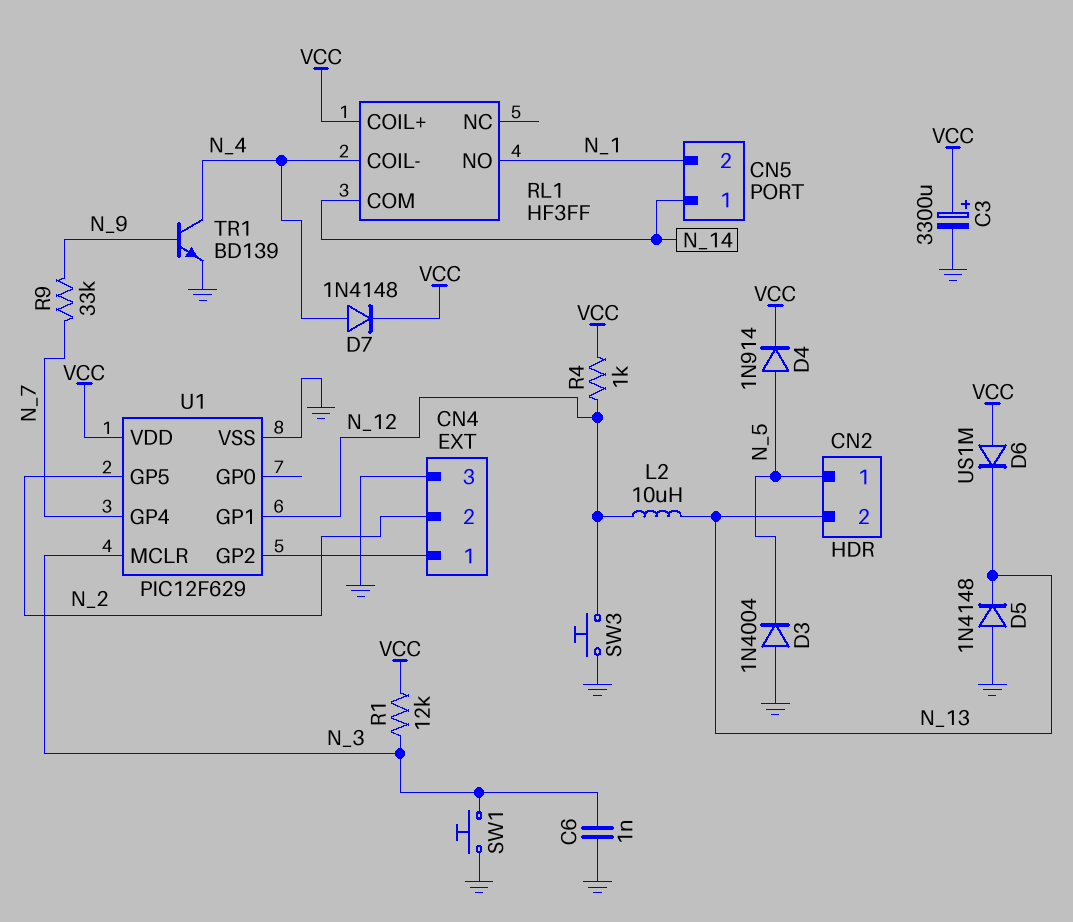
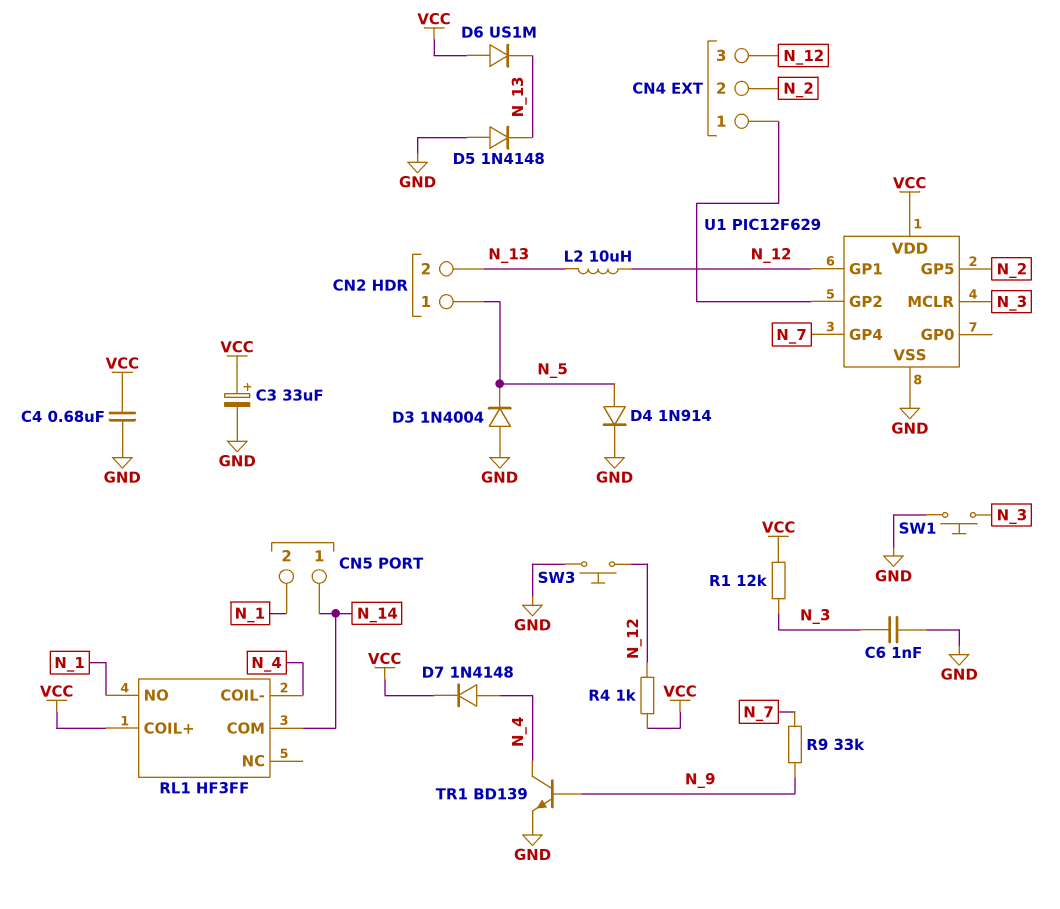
C3: 3300uF (plus VCC, minus GND) -> 33uF (plus VCC, minus GND)
C4: none -> 680nF (GND, VCC)
CN4 pin 3: GND -> N_12
D4: diode 1N914 (A N_5, K VCC) -> diode 1N914 (A N_5, K GND)

